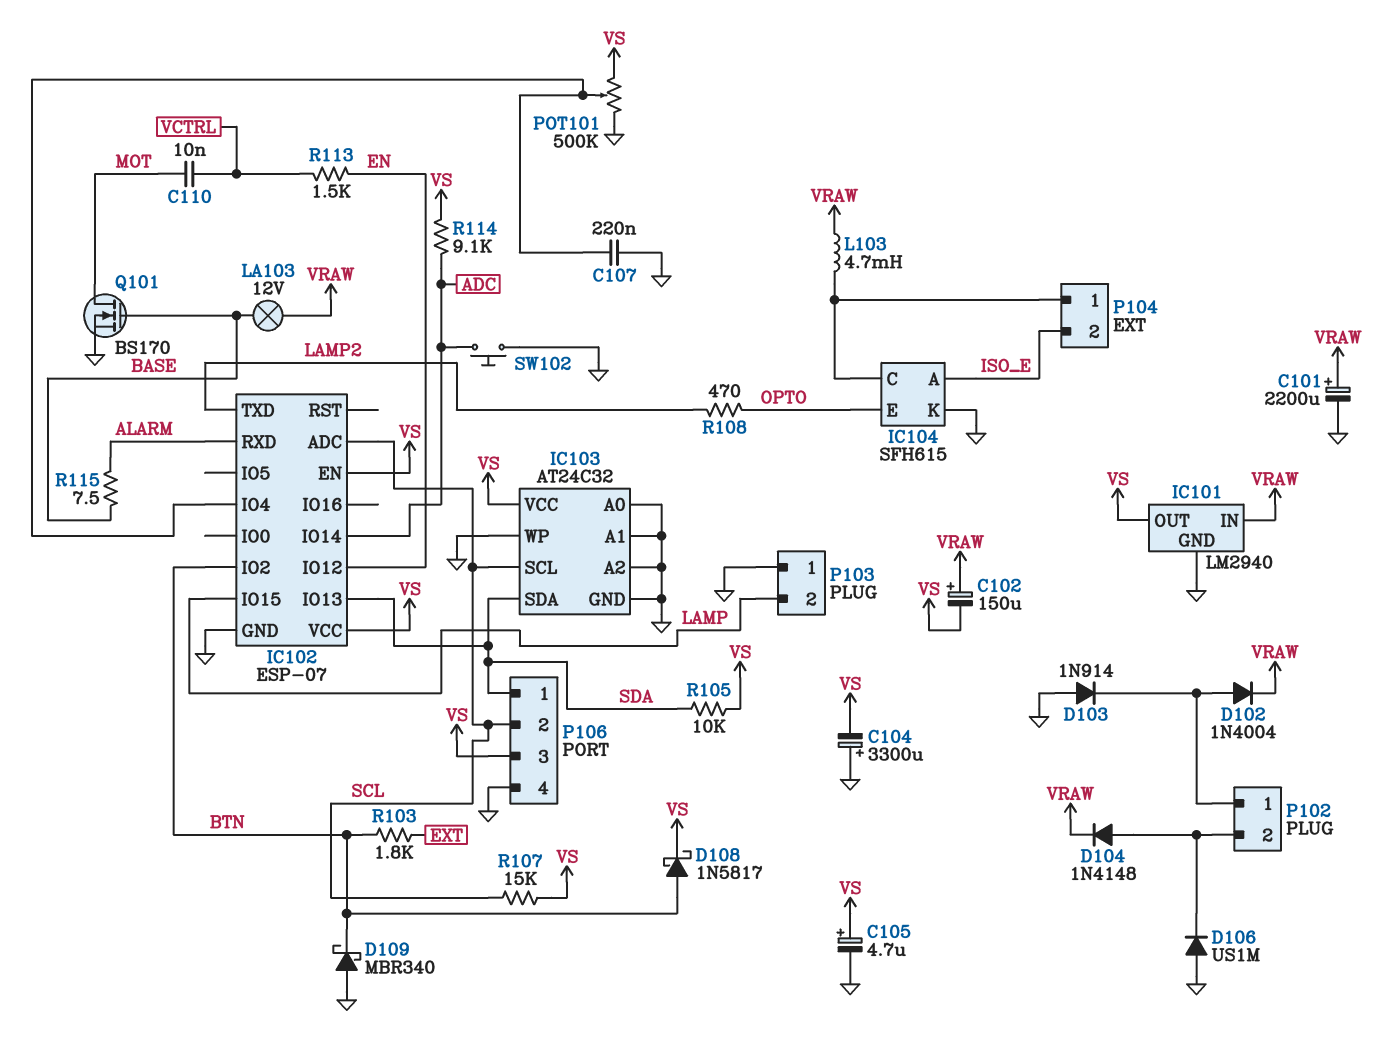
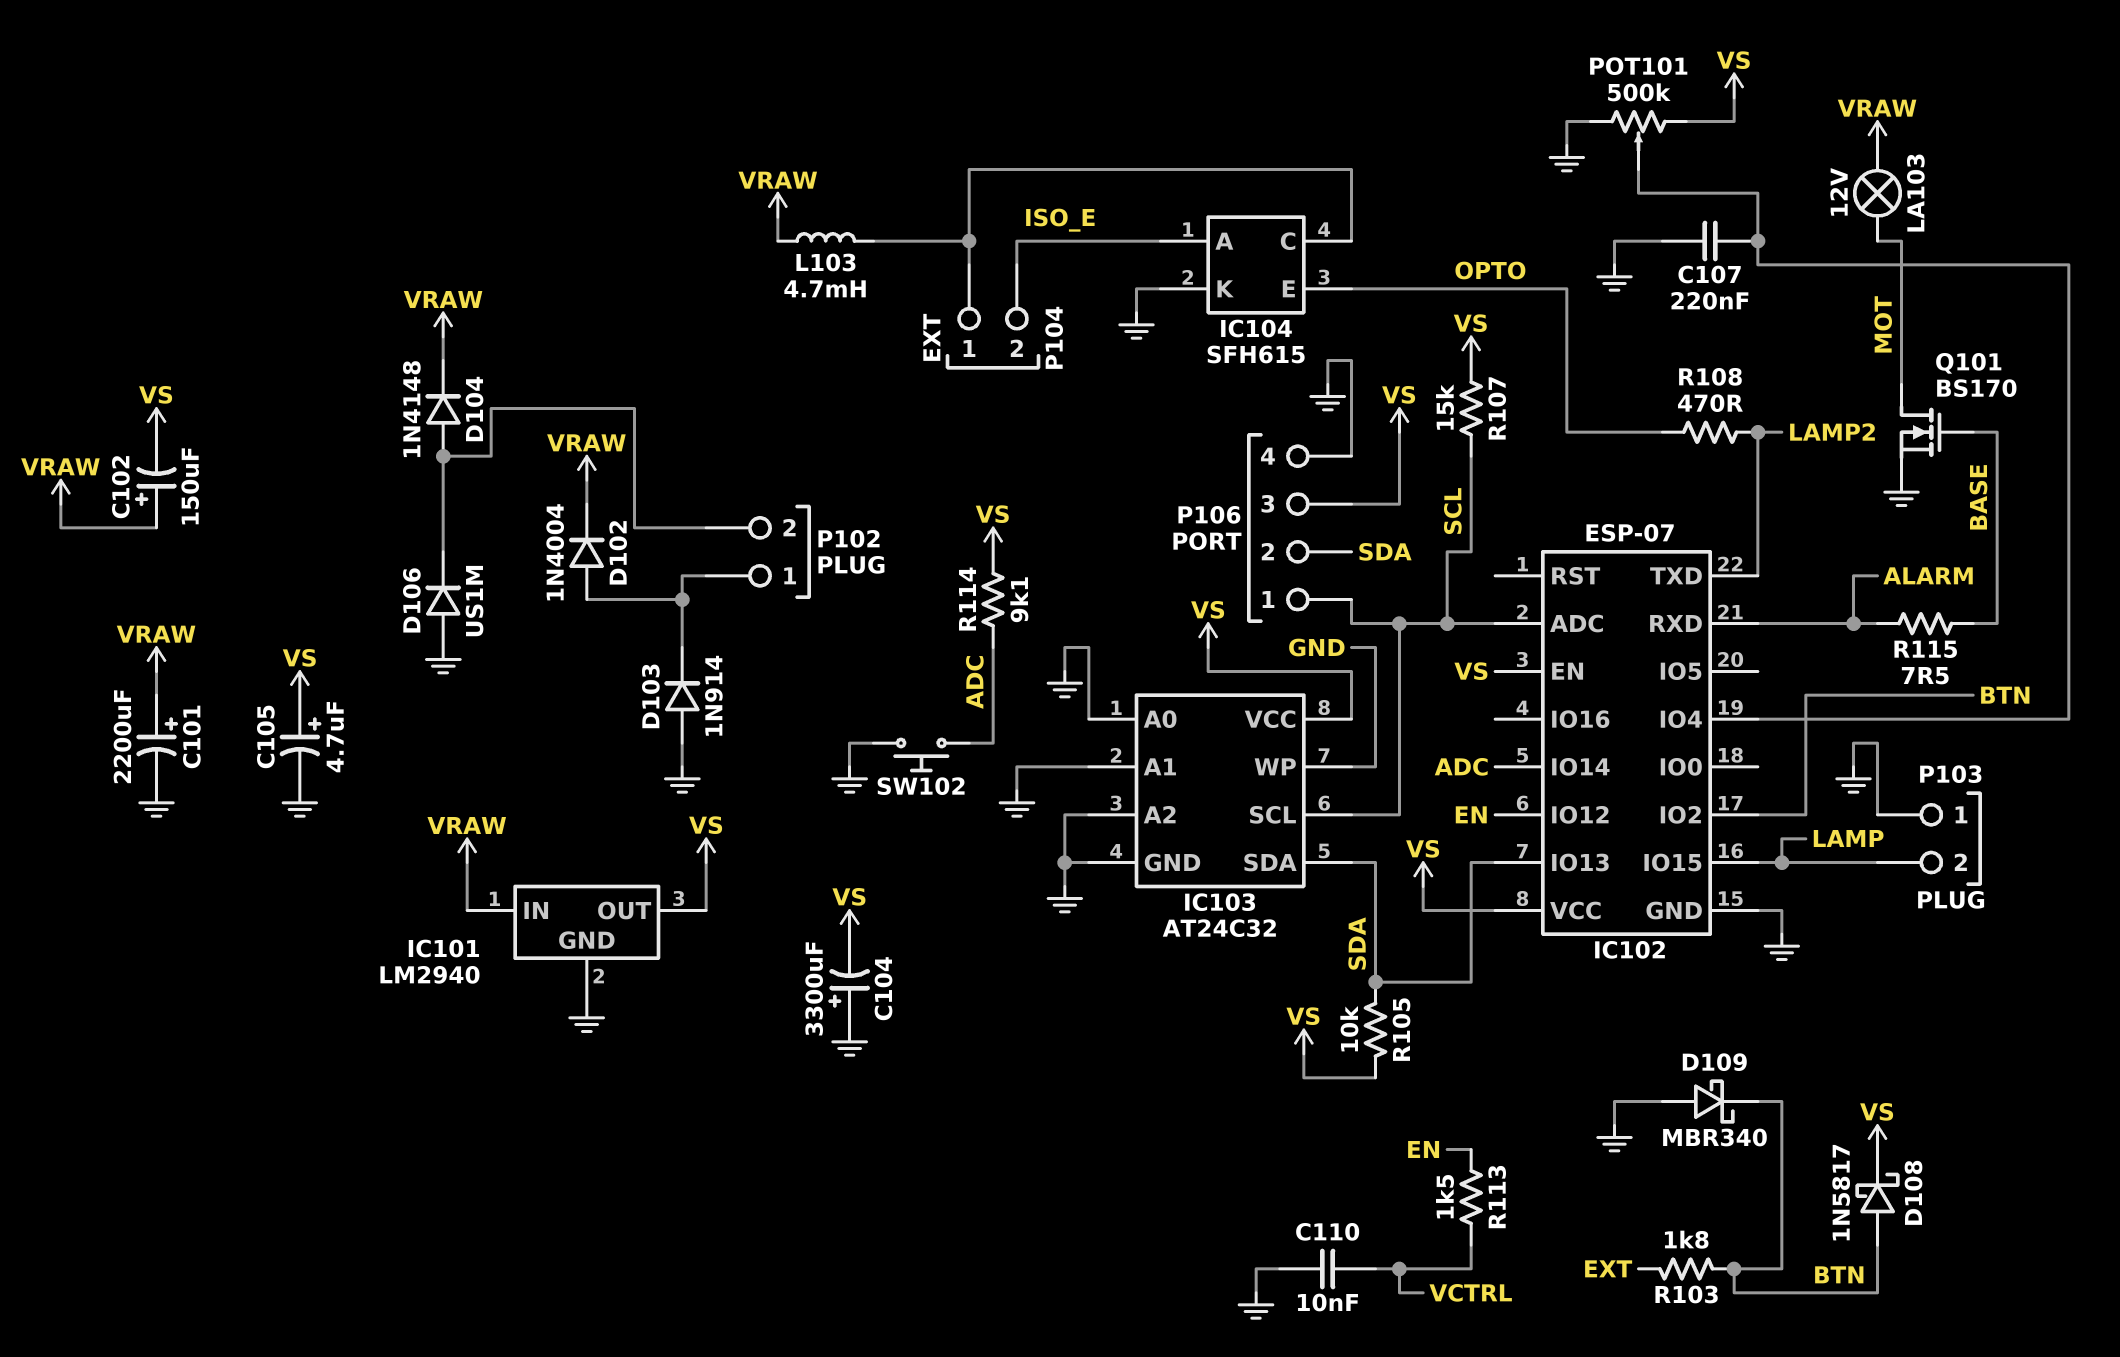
C110: 10nF (MOT, VCTRL) -> 10nF (GND, VCTRL)
LA103: lamp 12V (BASE, VRAW) -> lamp 12V (MOT, VRAW)
P106 pin 1: SDA -> SCL
P106 pin 2: SCL -> SDA

